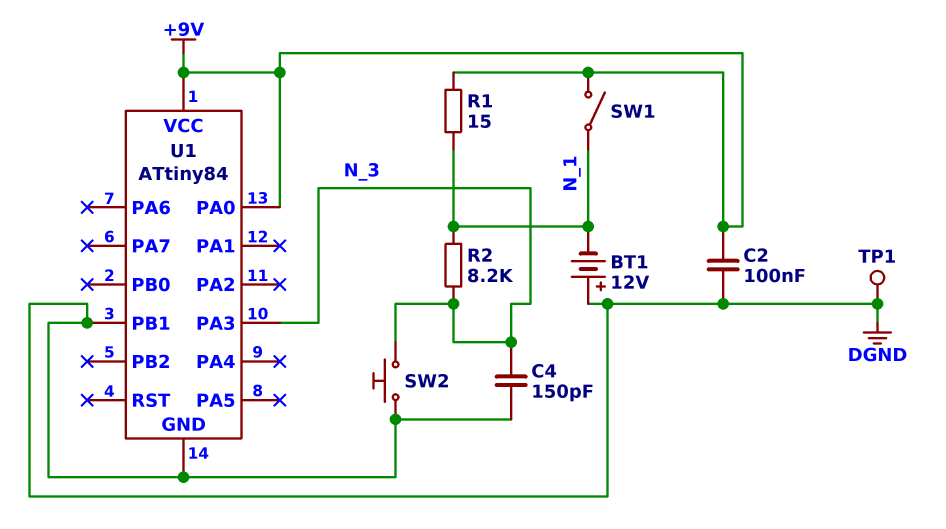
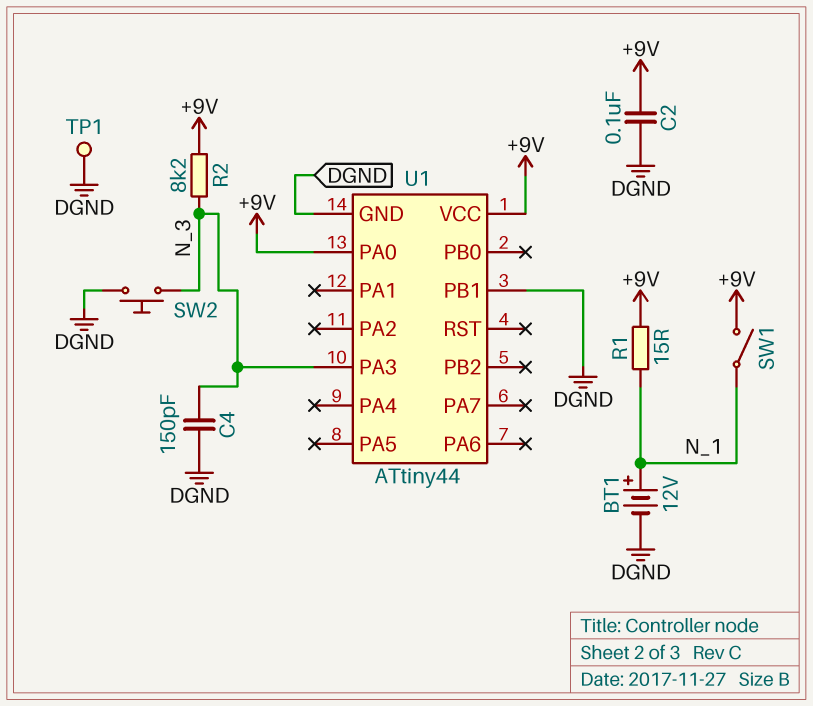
BT1: 12V (plus DGND, minus N_1) -> 12V (plus N_1, minus DGND)
R2: 8.2k (N_1, N_3) -> 8.2k (+9V, N_3)
U1: ATtiny84 -> ATtiny44

